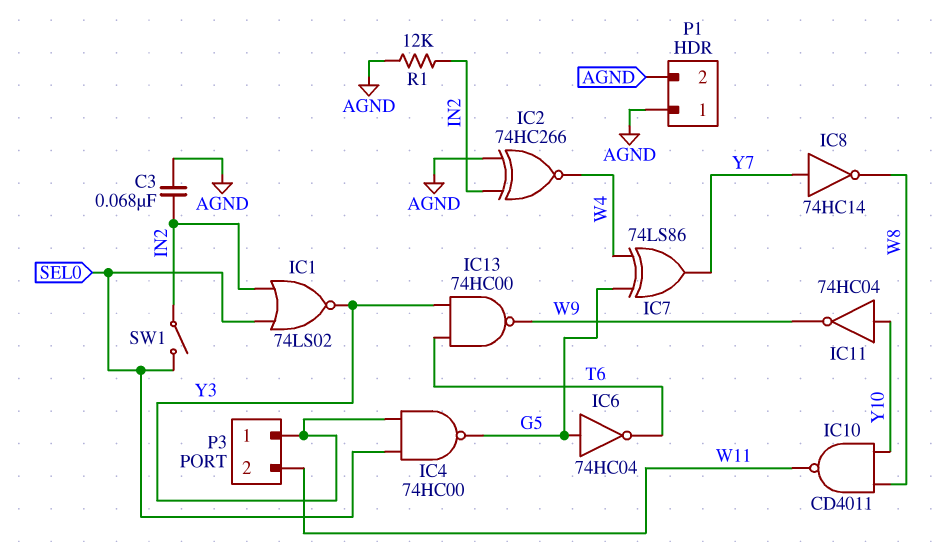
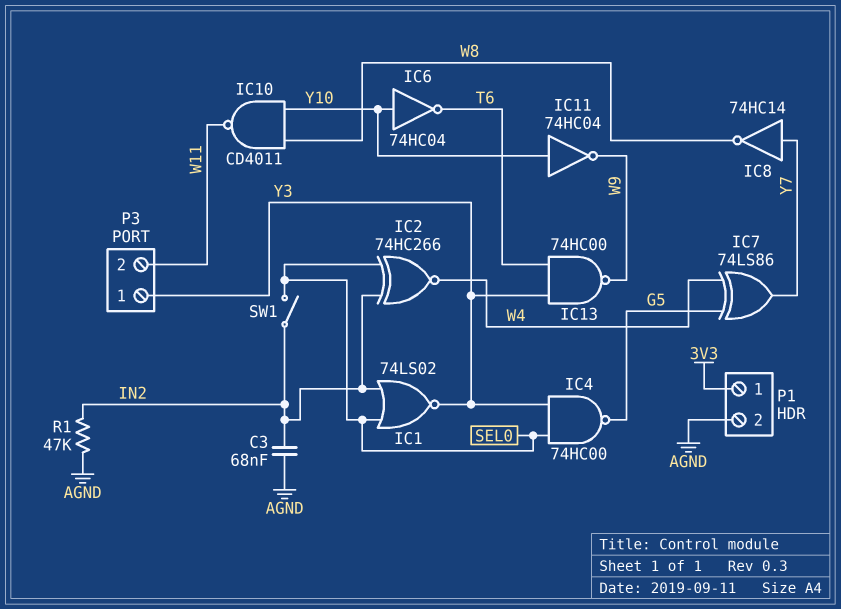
IC2: XNOR 74HC266 (in AGND, in IN2, out W4) -> XNOR 74HC266 (in IN2, in SEL0, out W4)
IC6: NOT 74HC04 (in G5, out T6) -> NOT 74HC04 (in Y10, out T6)
P1 pin 1: AGND -> 3V3
R1: 12k (AGND, IN2) -> 47k (AGND, IN2)

